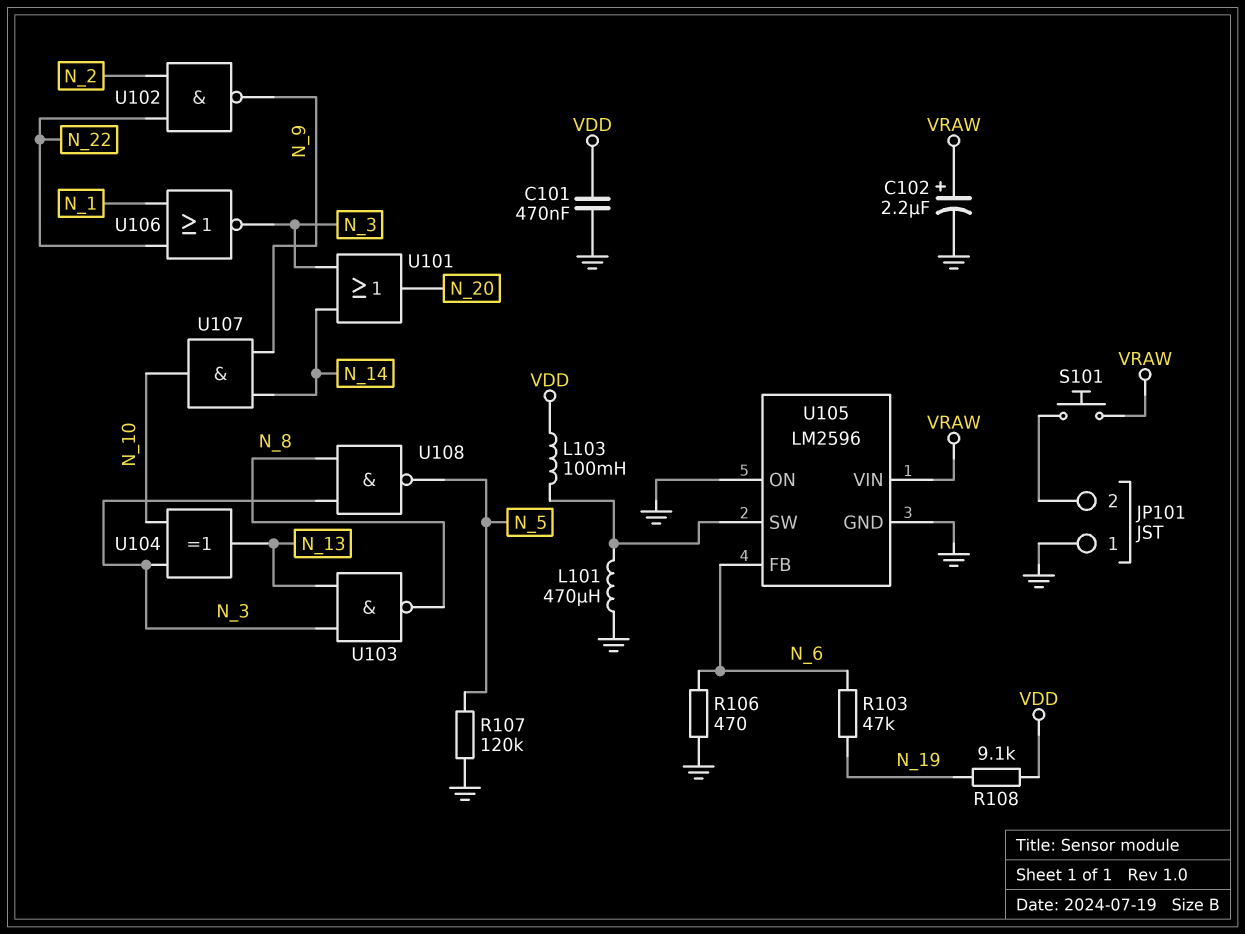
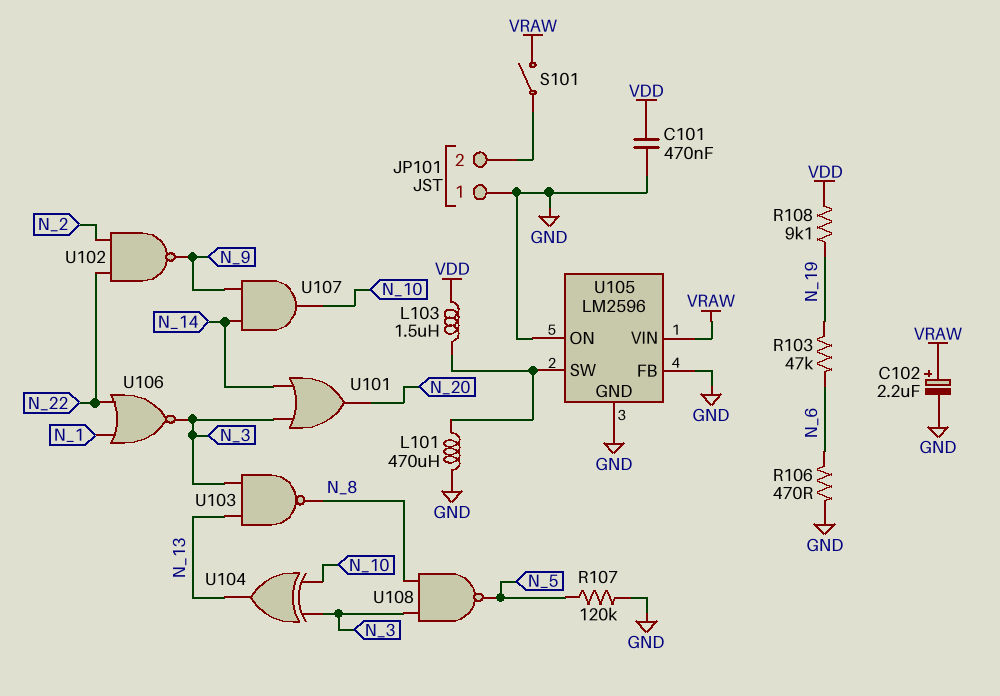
L103: 100mH (U105/SW, VDD) -> 1.5uH (U105/SW, VDD)
S101: button (JP101/2, VRAW) -> switch (JP101/2, VRAW)
U105 pin FB: N_6 -> GND

